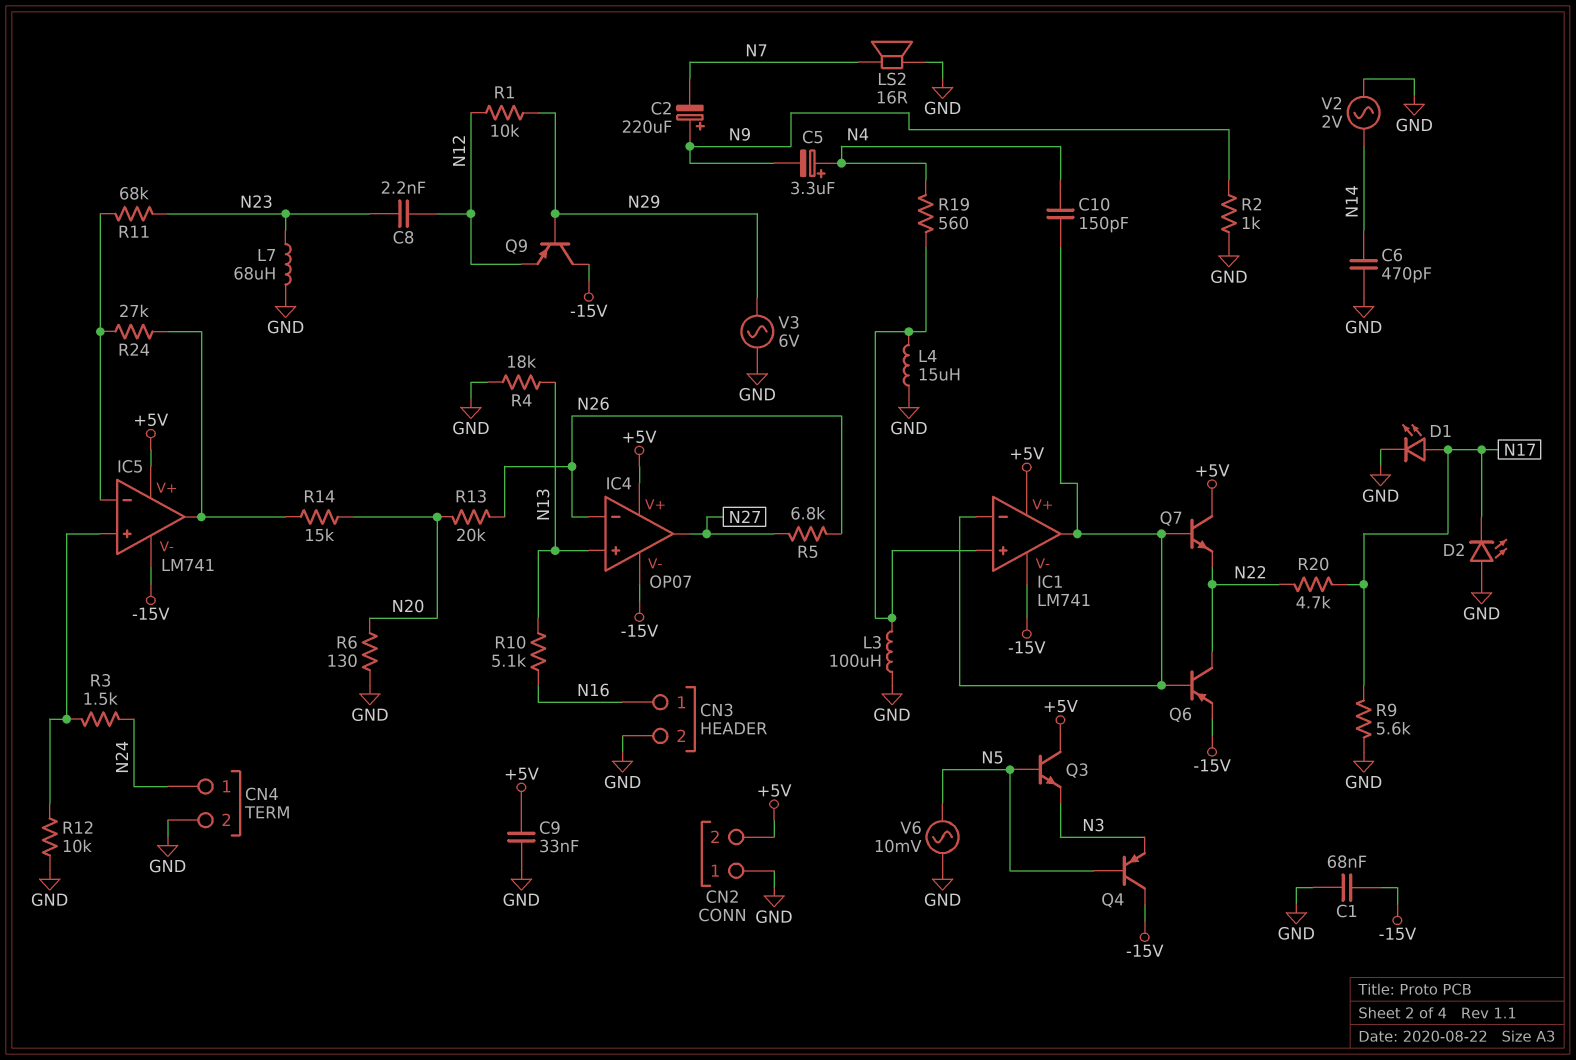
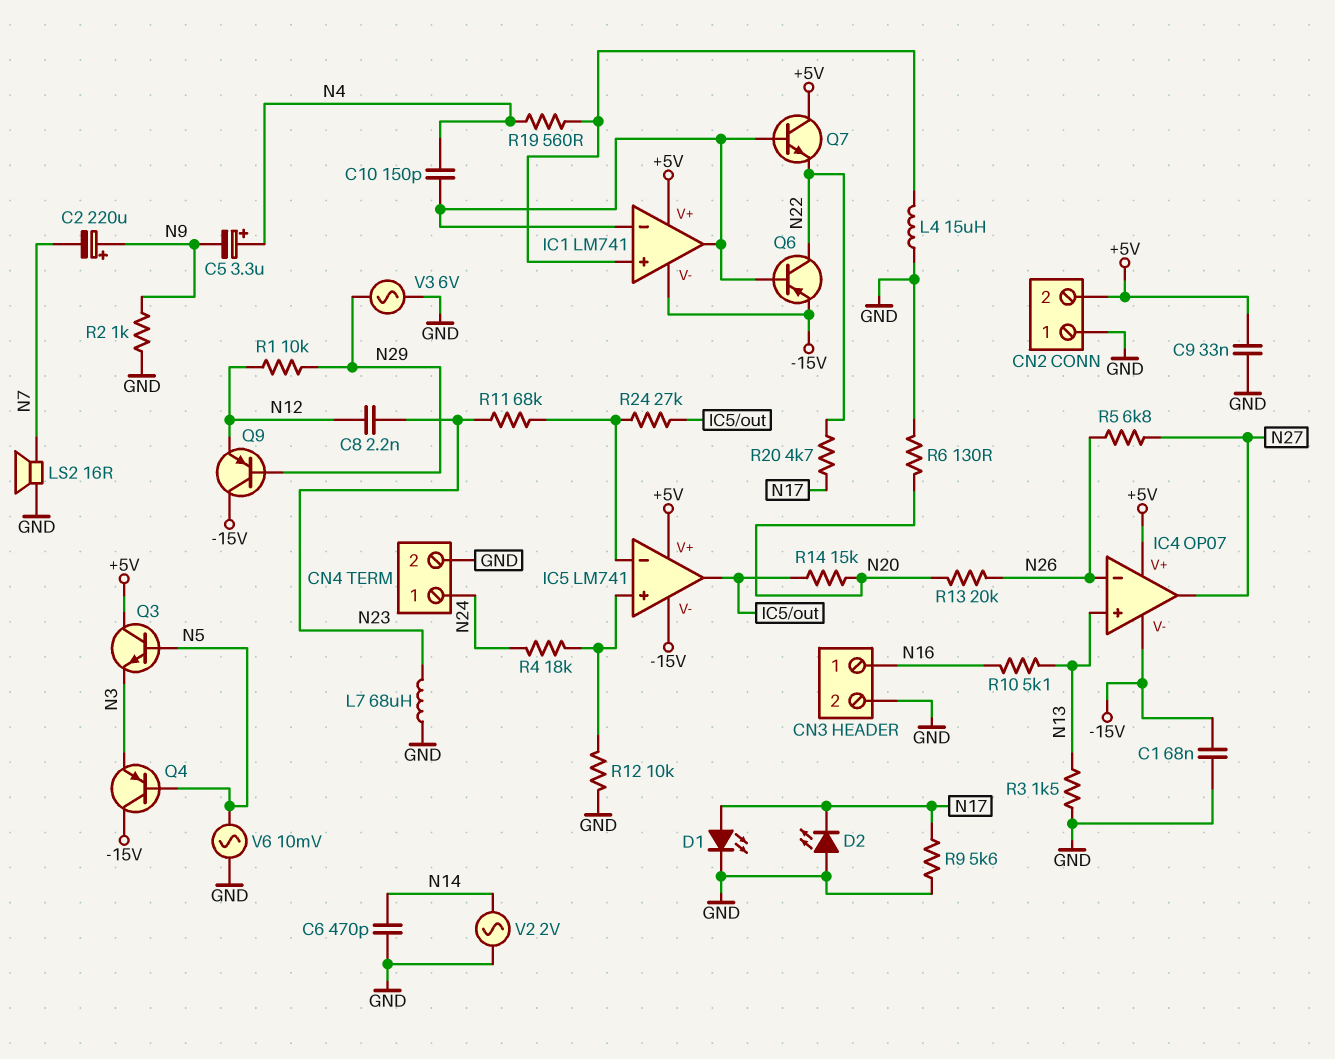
L3: 100uH (GND, IC1/in+) -> none
R3: 1.5k (IC5/in+, N24) -> 1.5k (GND, N13)
R4: 18k (GND, N13) -> 18k (IC5/in+, N24)

